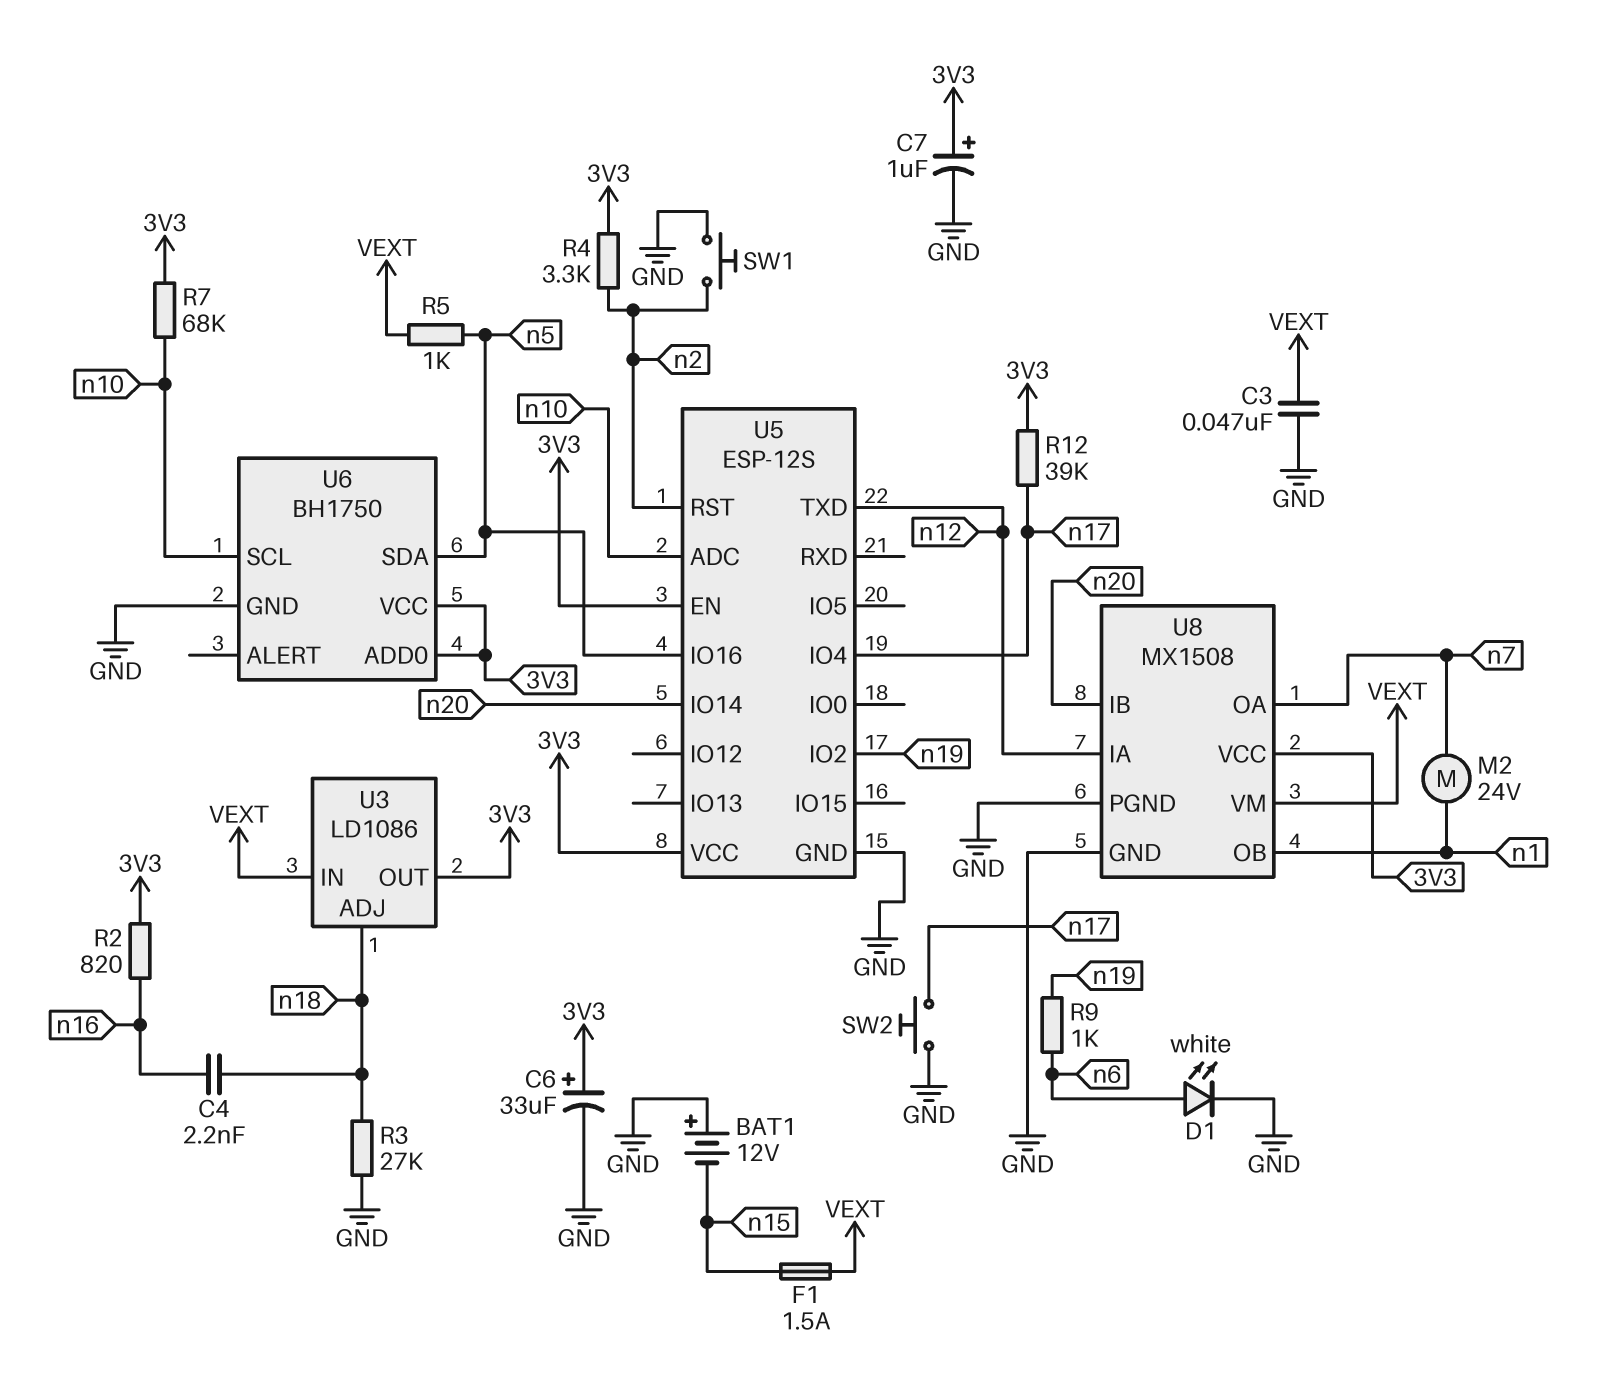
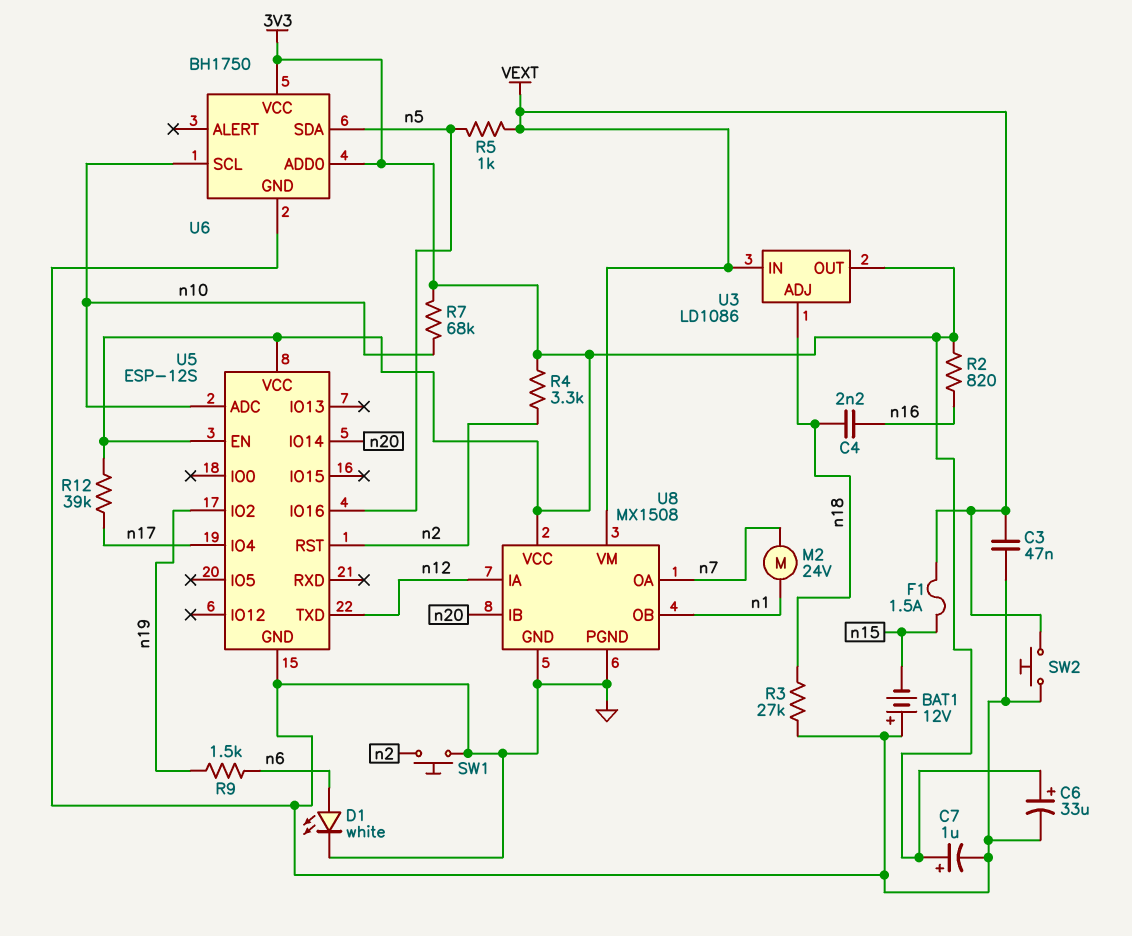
R9: 1k (n6, n19) -> 1.5k (n6, n19)
SW2: button (GND, n17) -> button (GND, VEXT)

